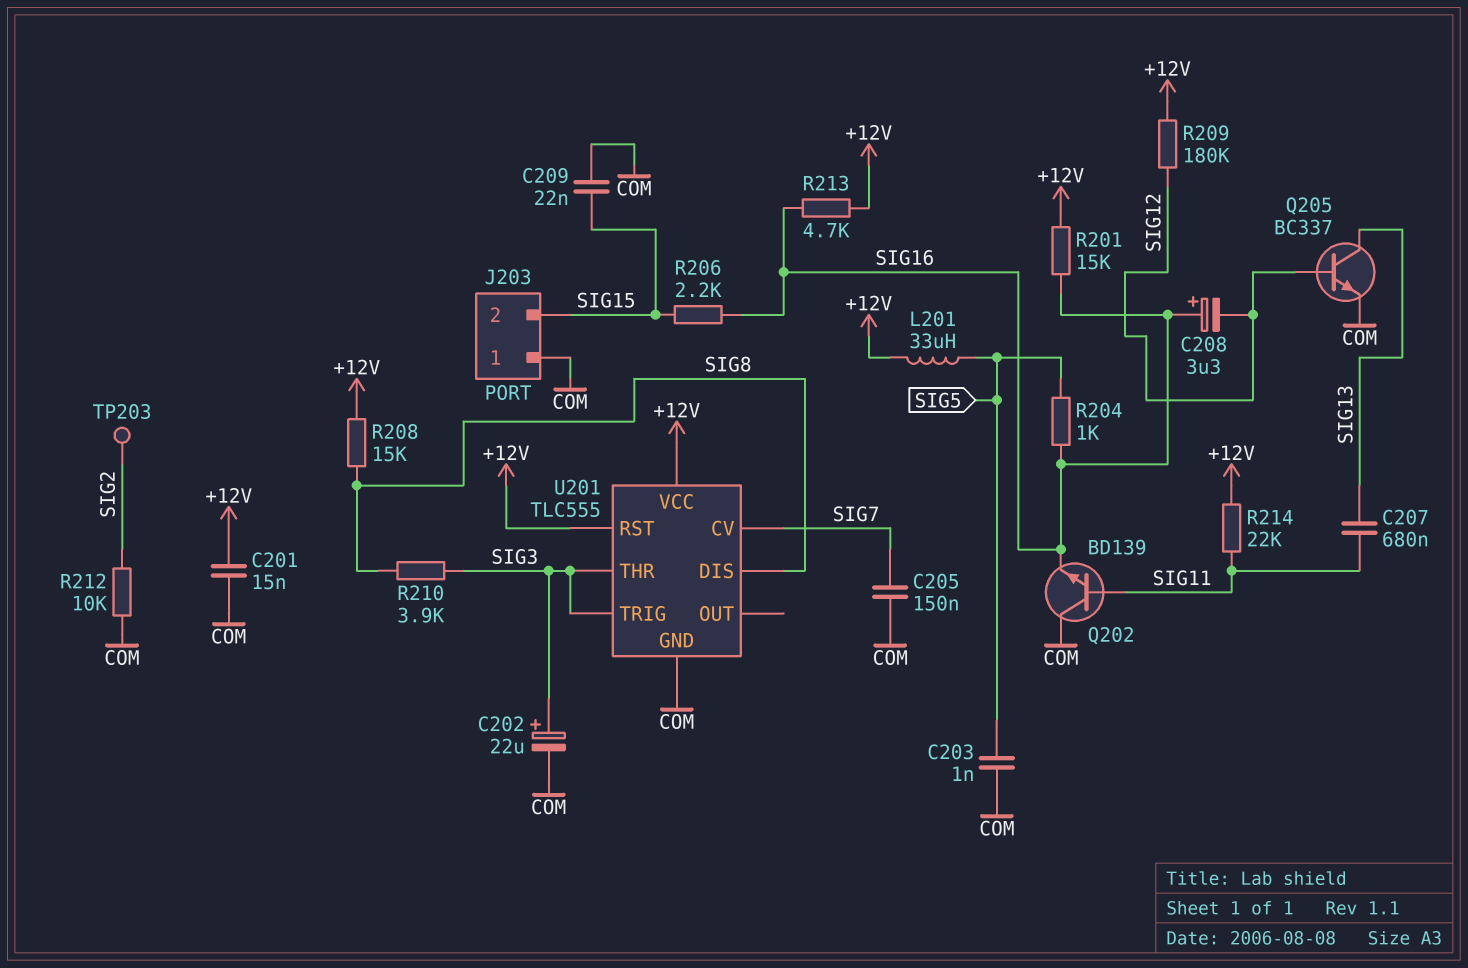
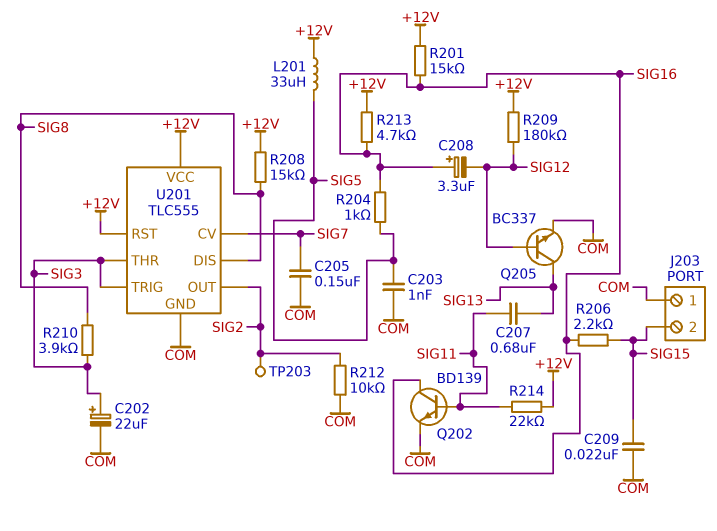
C201: 15nF (+12V, COM) -> none
Q202: NPN BD139 (B SIG11, C COM, E SIG16) -> NPN BD139 (B SIG11, C SIG16, E COM)
U201 pin OUT: none -> SIG2

